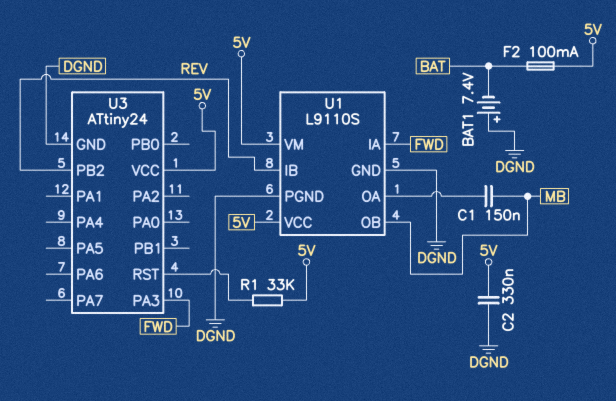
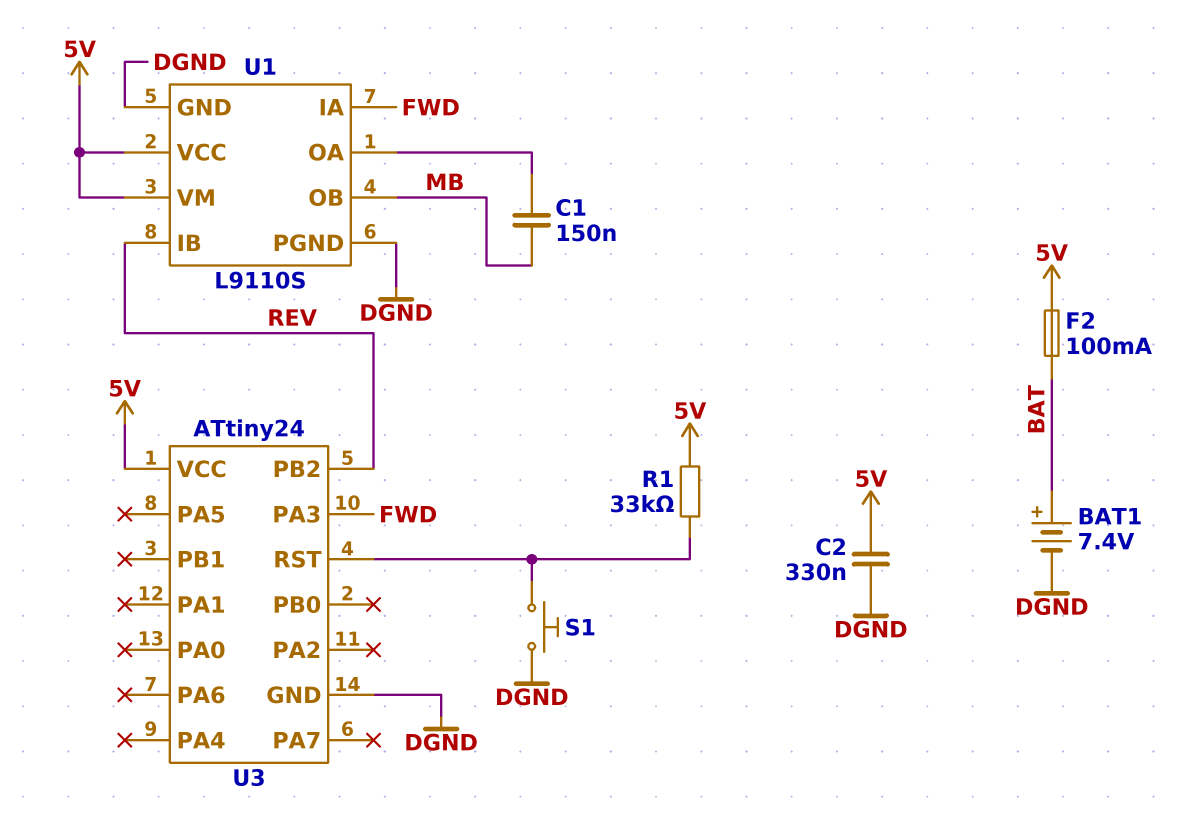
BAT1: 7.4V (plus DGND, minus BAT) -> 7.4V (plus BAT, minus DGND)
S1: none -> button (DGND, U3/RST)

